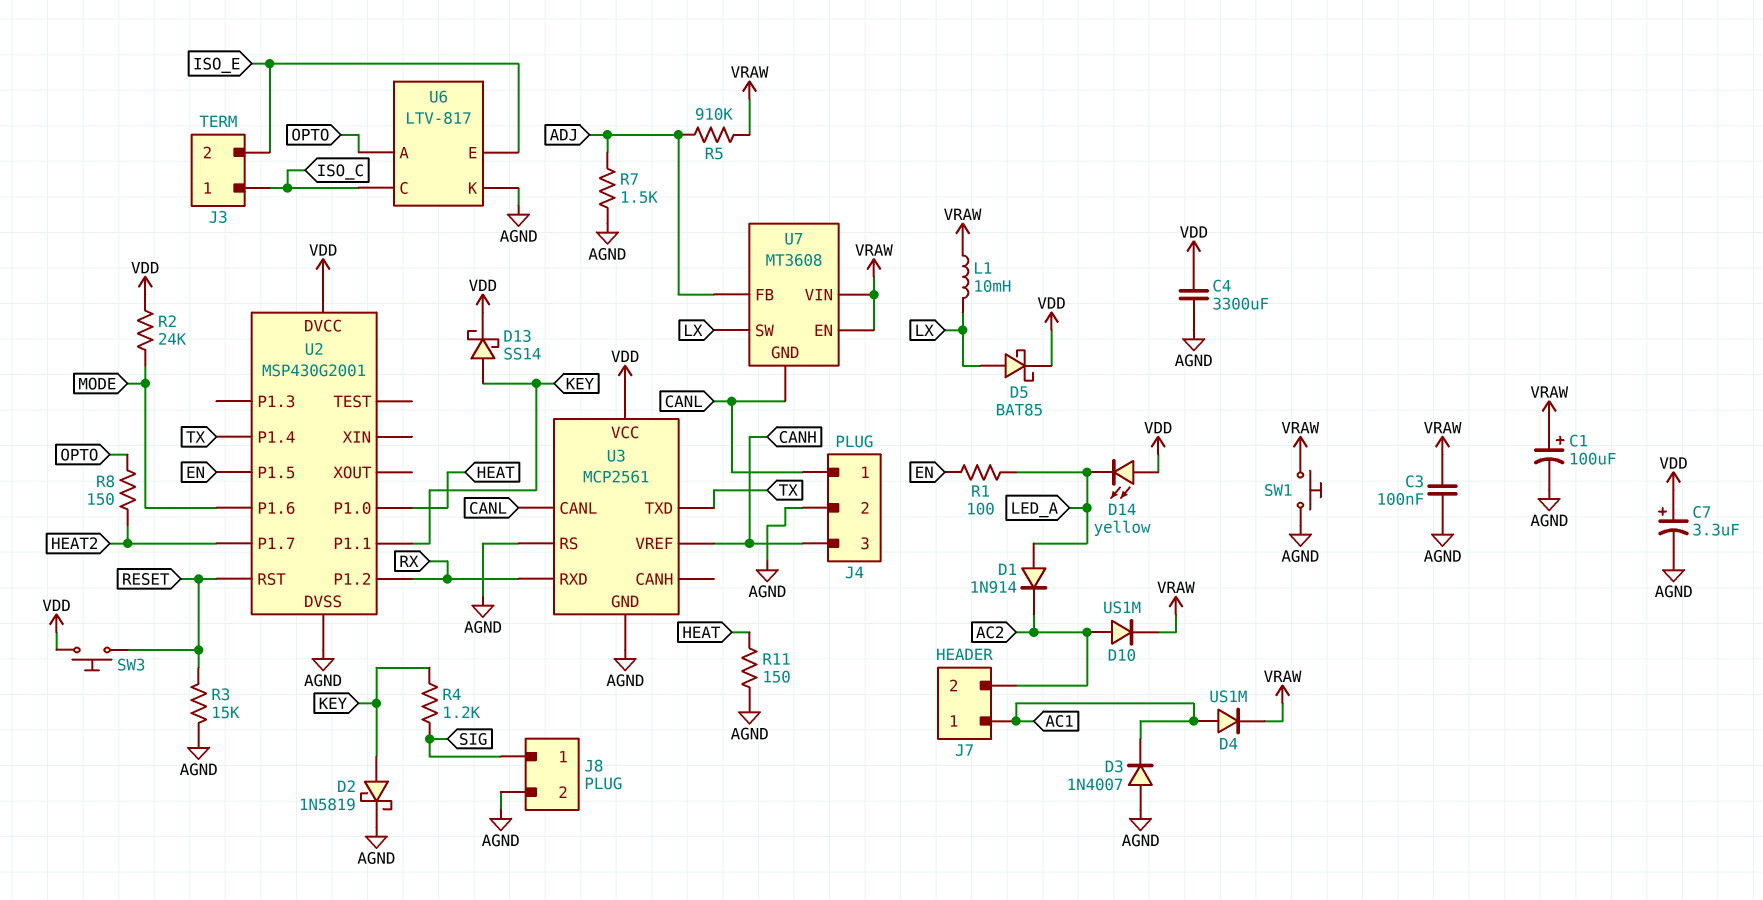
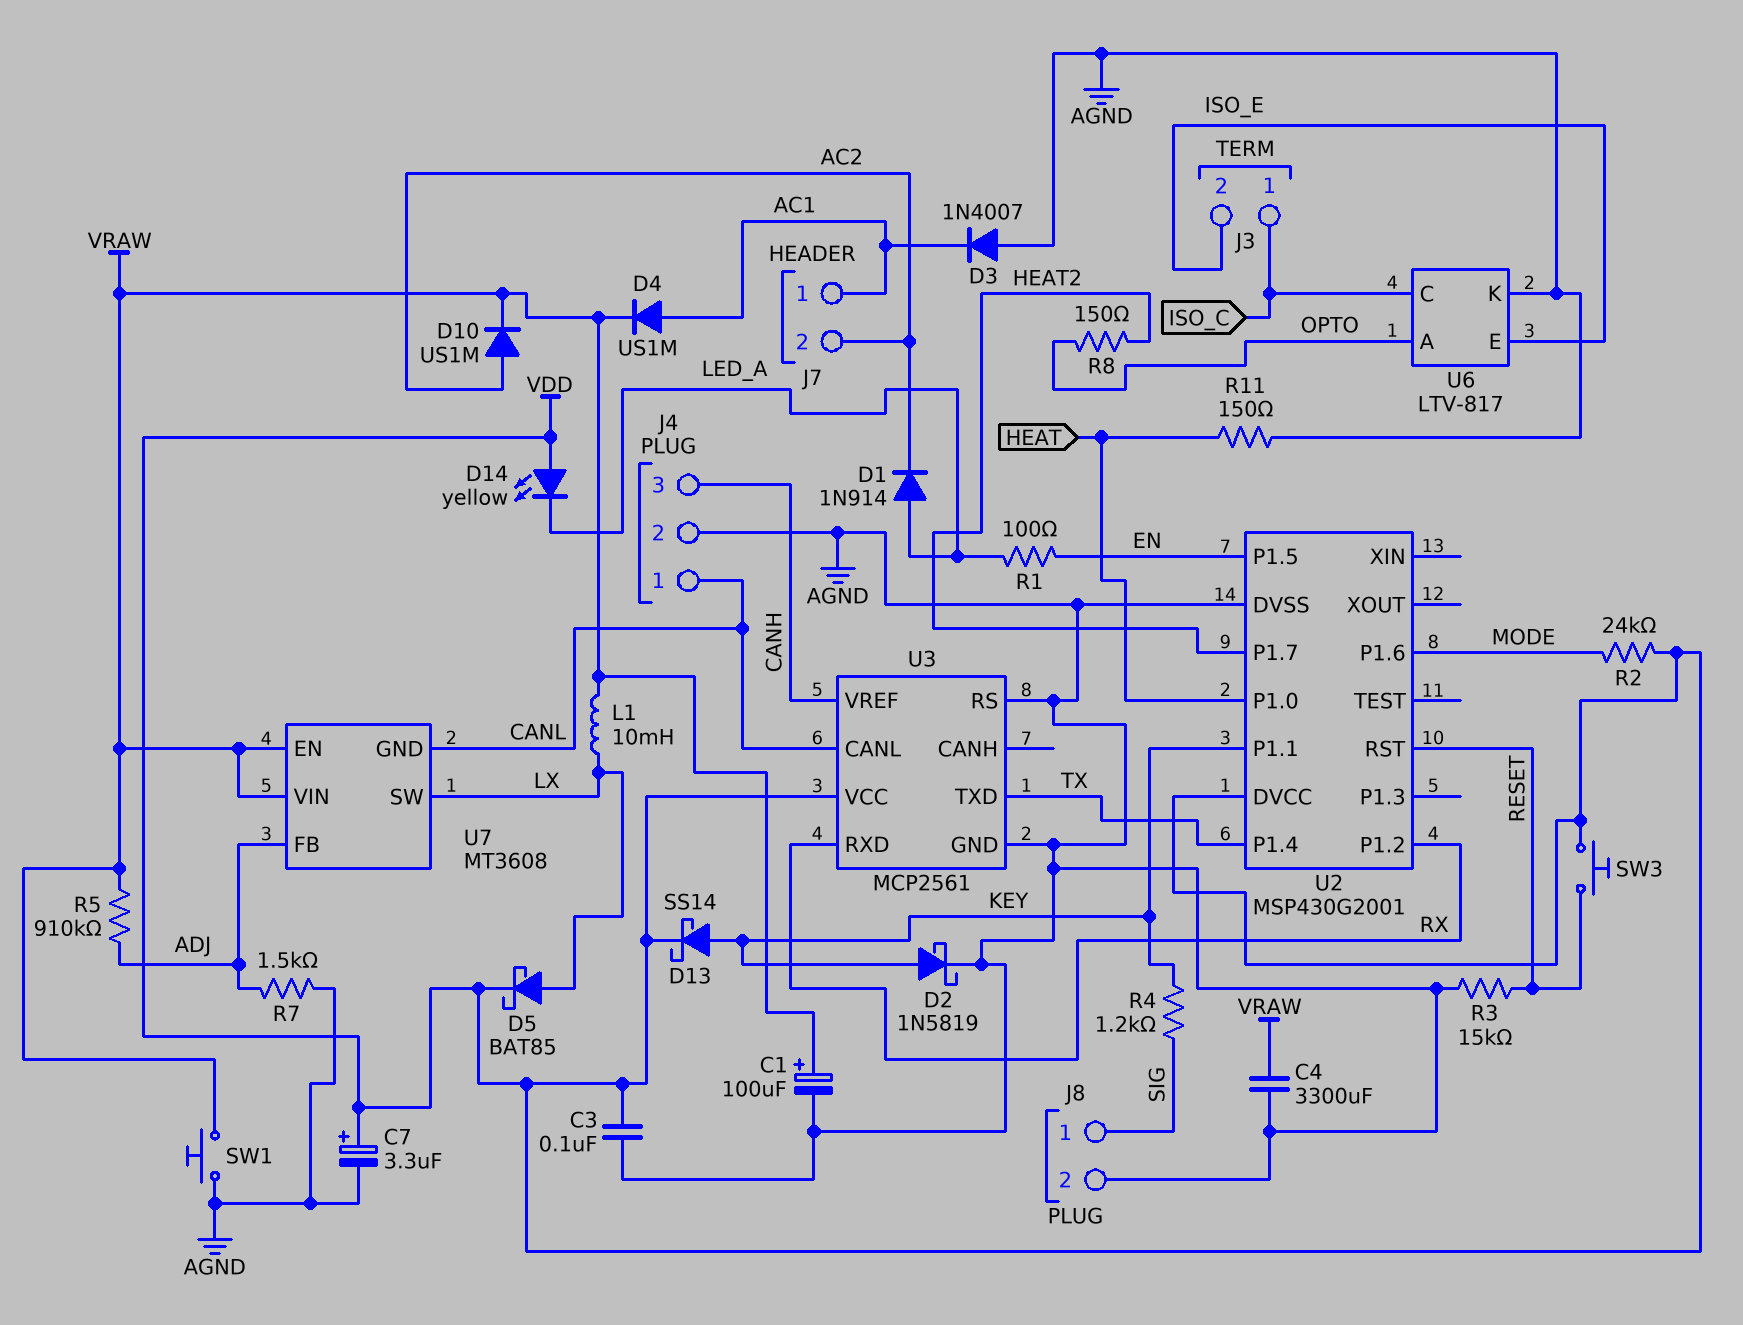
C3: 100nF (AGND, VRAW) -> 100nF (AGND, VDD)
C4: 3300uF (AGND, VDD) -> 3300uF (AGND, VRAW)

